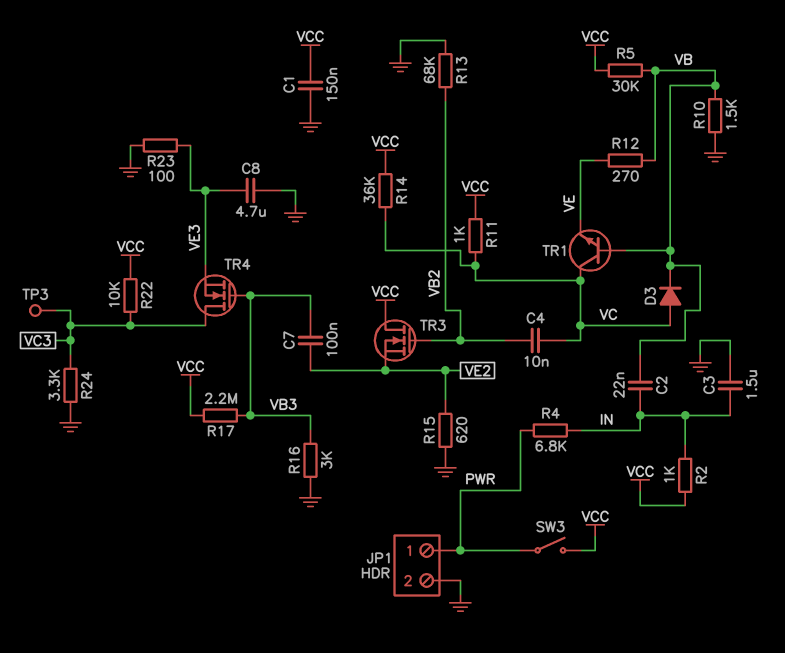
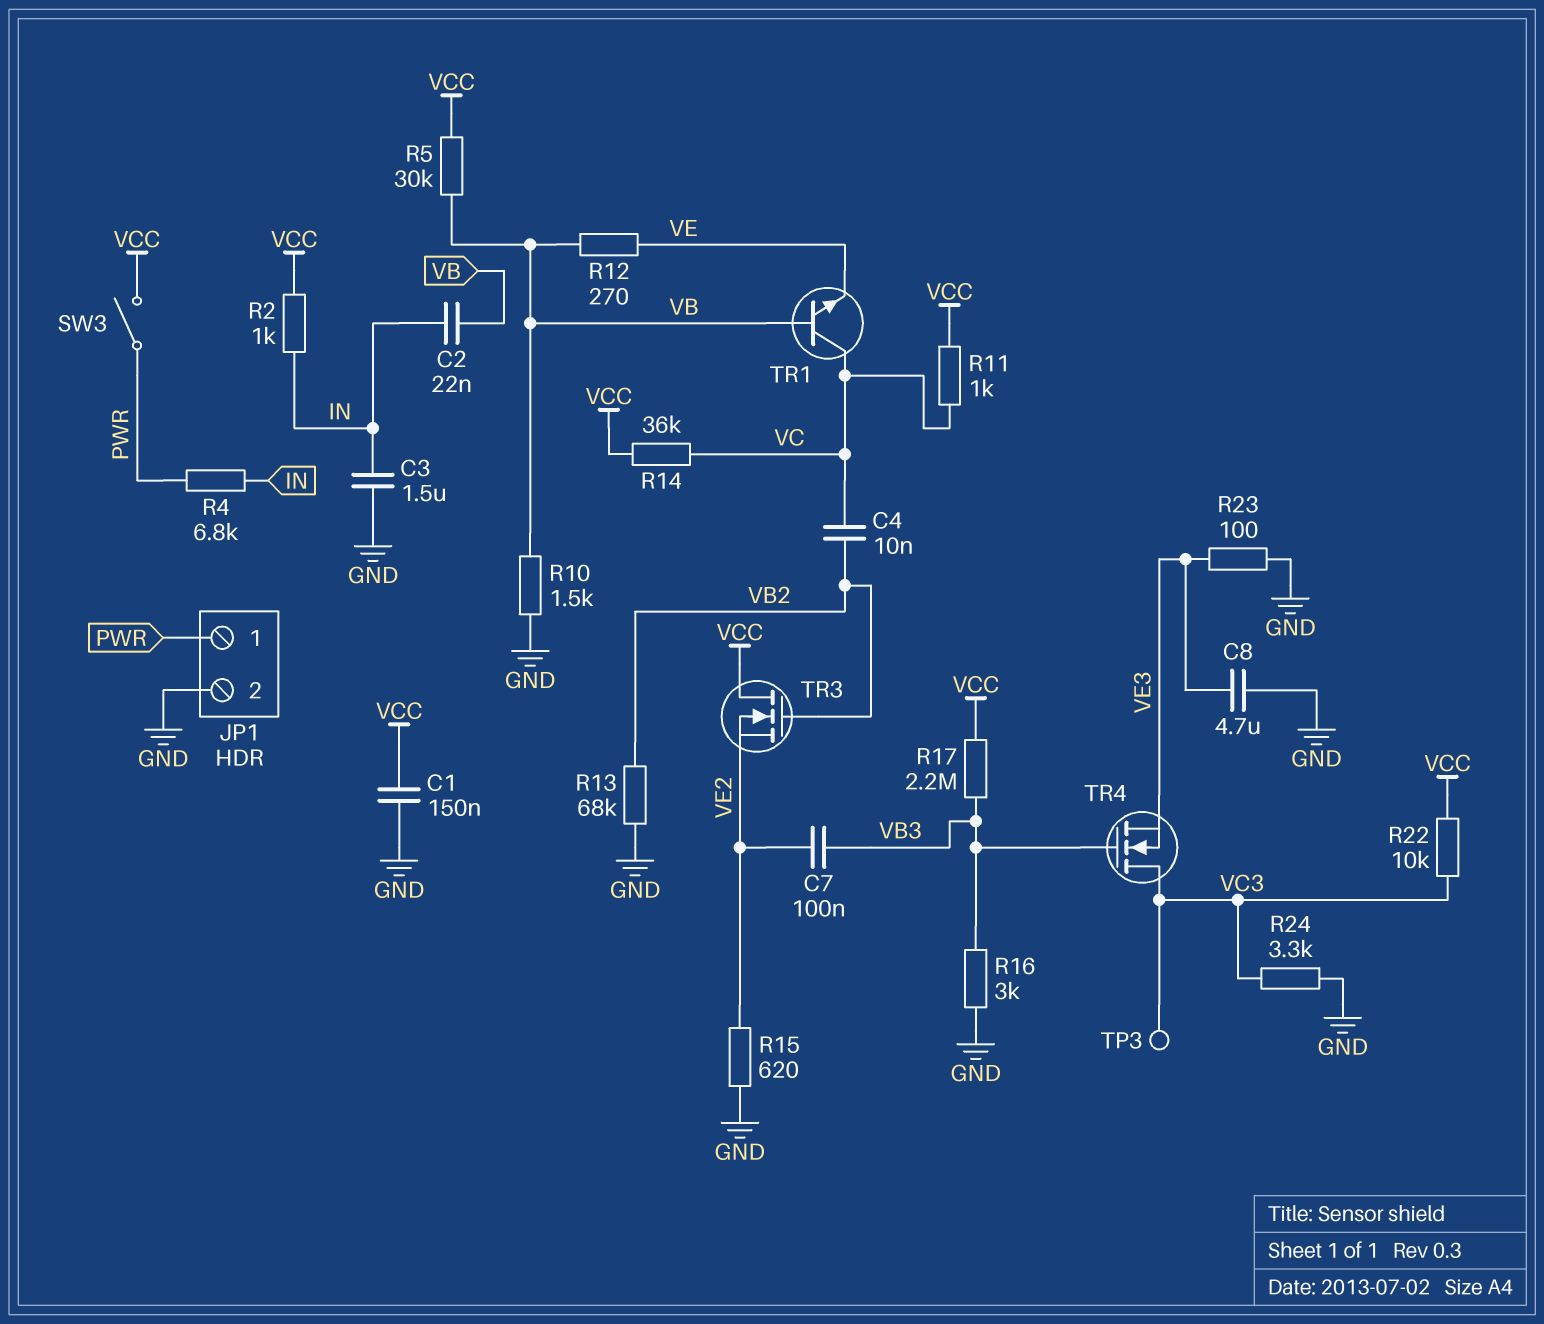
D3: diode (A VC, K VB) -> none

